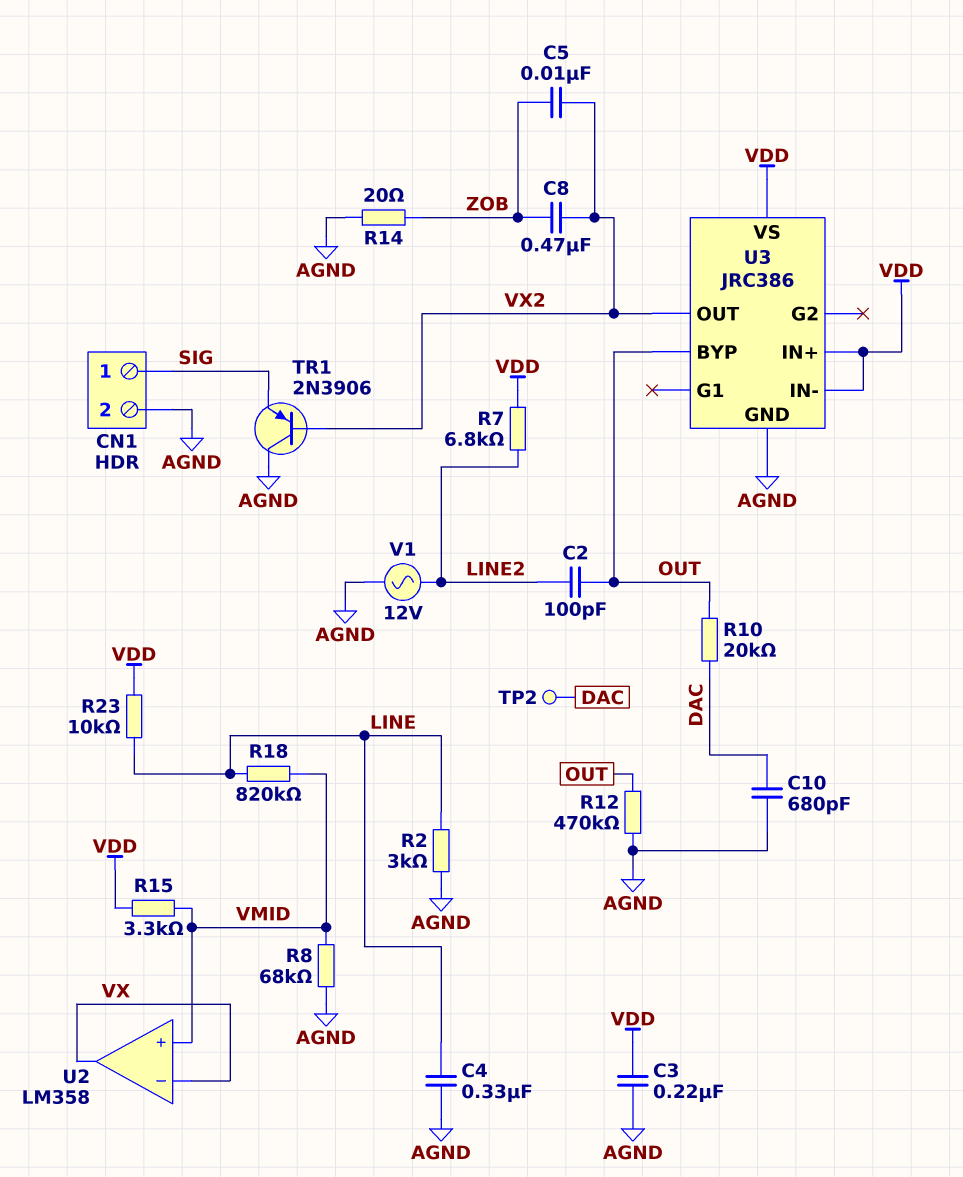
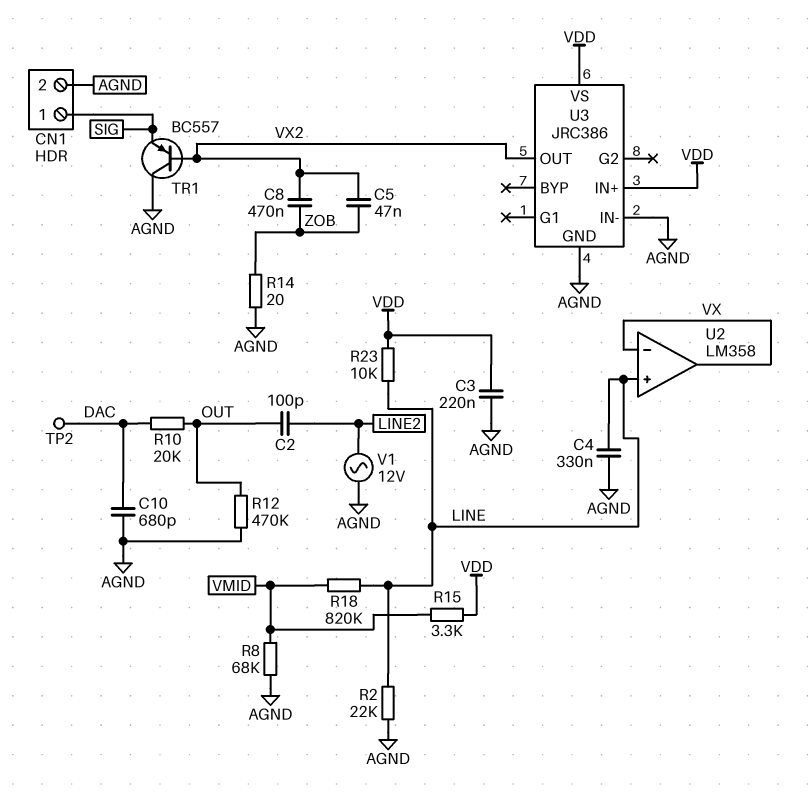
C5: 10nF (VX2, ZOB) -> 47nF (VX2, ZOB)
R2: 3k (AGND, LINE) -> 22k (AGND, LINE)
R7: 6.8k (LINE2, VDD) -> none
TR1: PNP 2N3906 (B VX2, C AGND, E SIG) -> PNP BC557 (B VX2, C AGND, E SIG)
U2 pin in+: VMID -> LINE
U3 pin BYP: OUT -> none
U3 pin IN-: VDD -> AGND

